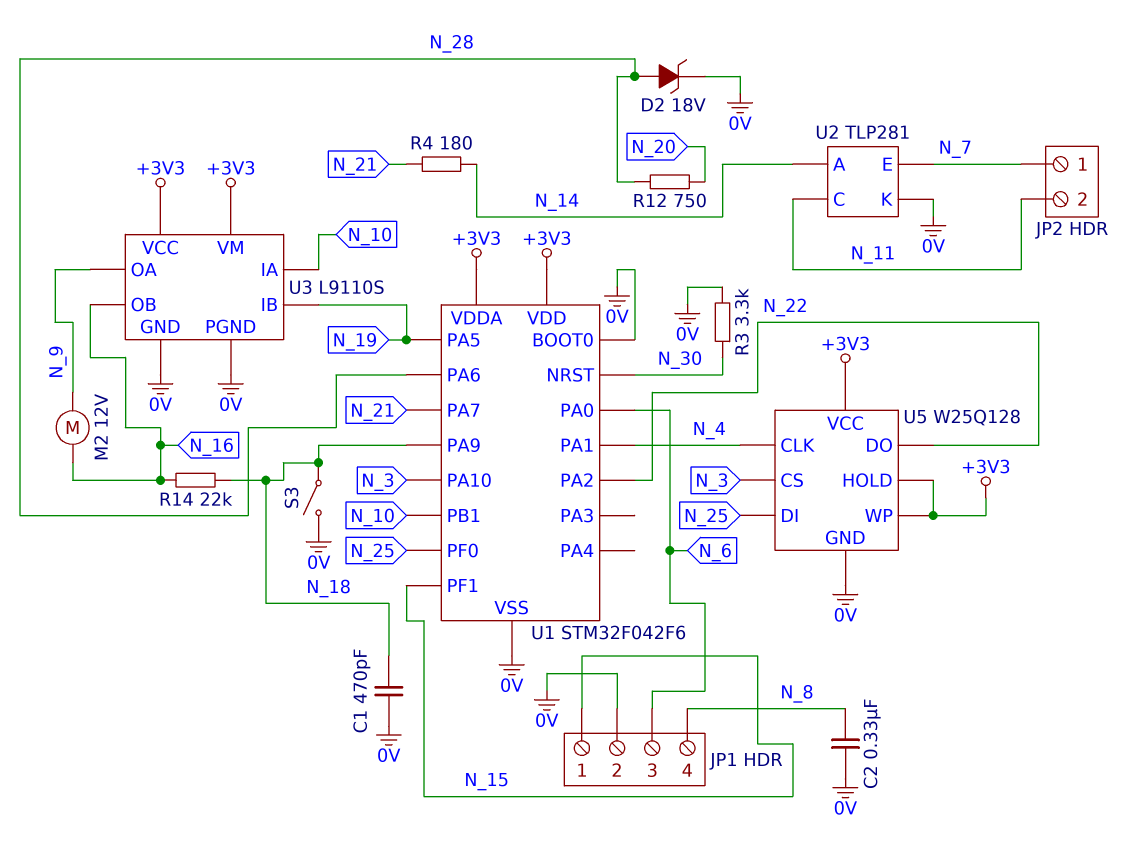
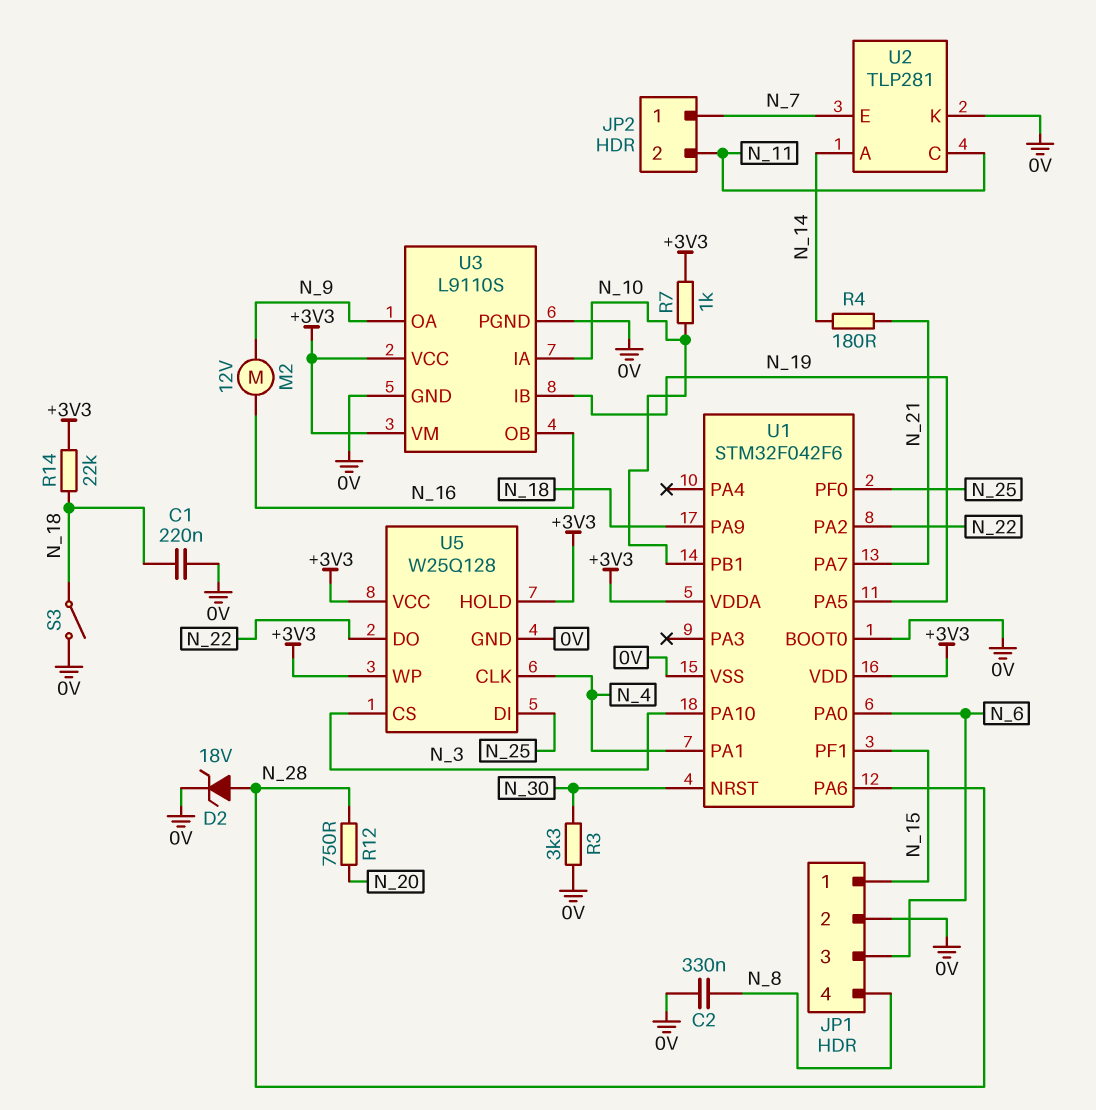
C1: 470pF (0V, N_18) -> 220nF (0V, N_18)
R7: none -> 1k (+3V3, N_10)
R14: 22k (N_16, N_18) -> 22k (+3V3, N_18)

